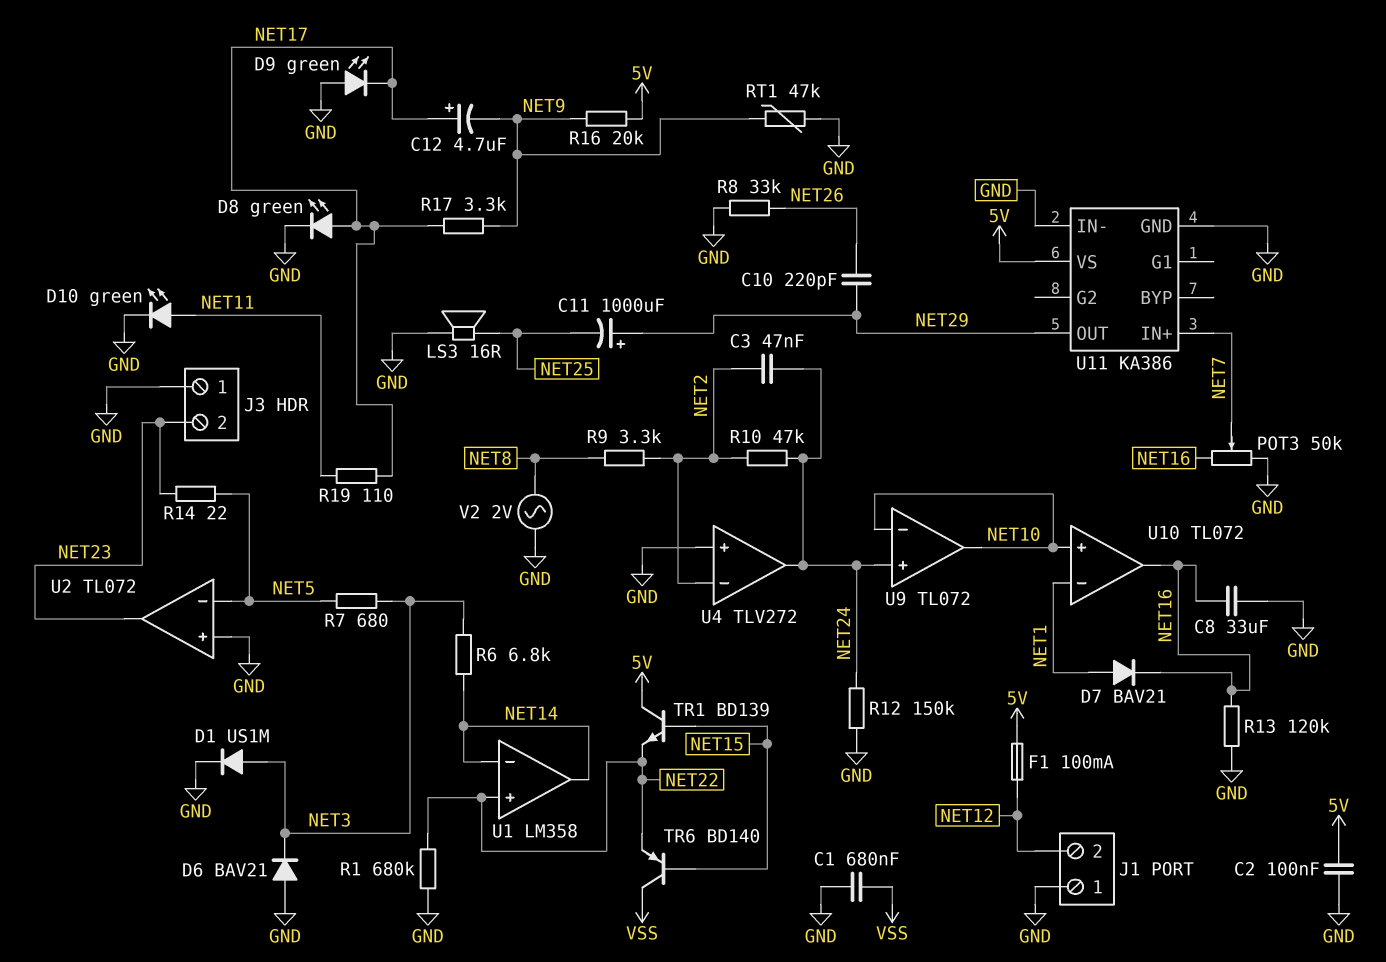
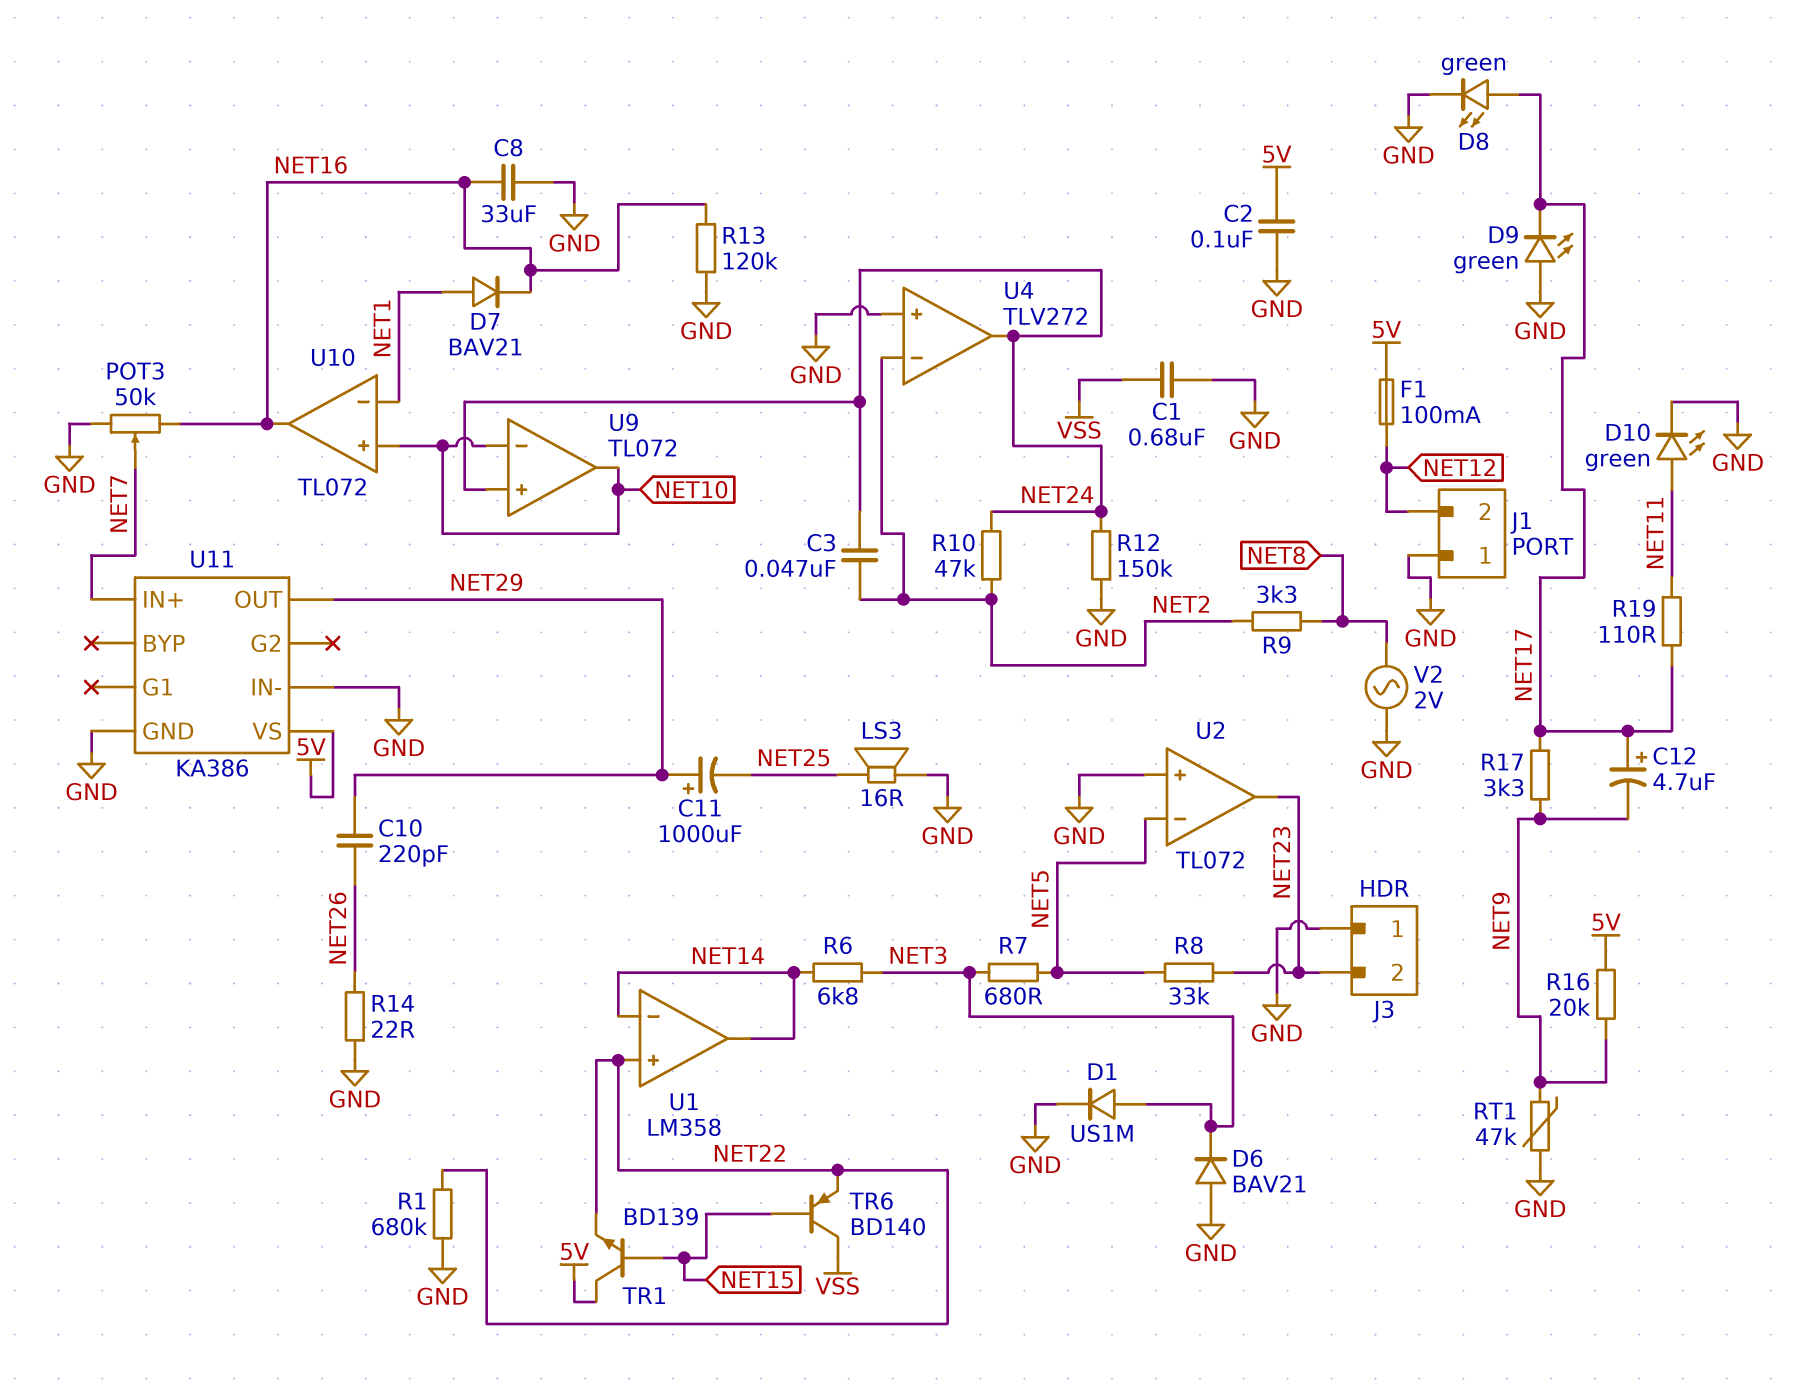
R8: 33k (GND, NET26) -> 33k (NET5, NET23)
R14: 22 (NET5, NET23) -> 22 (GND, NET26)

